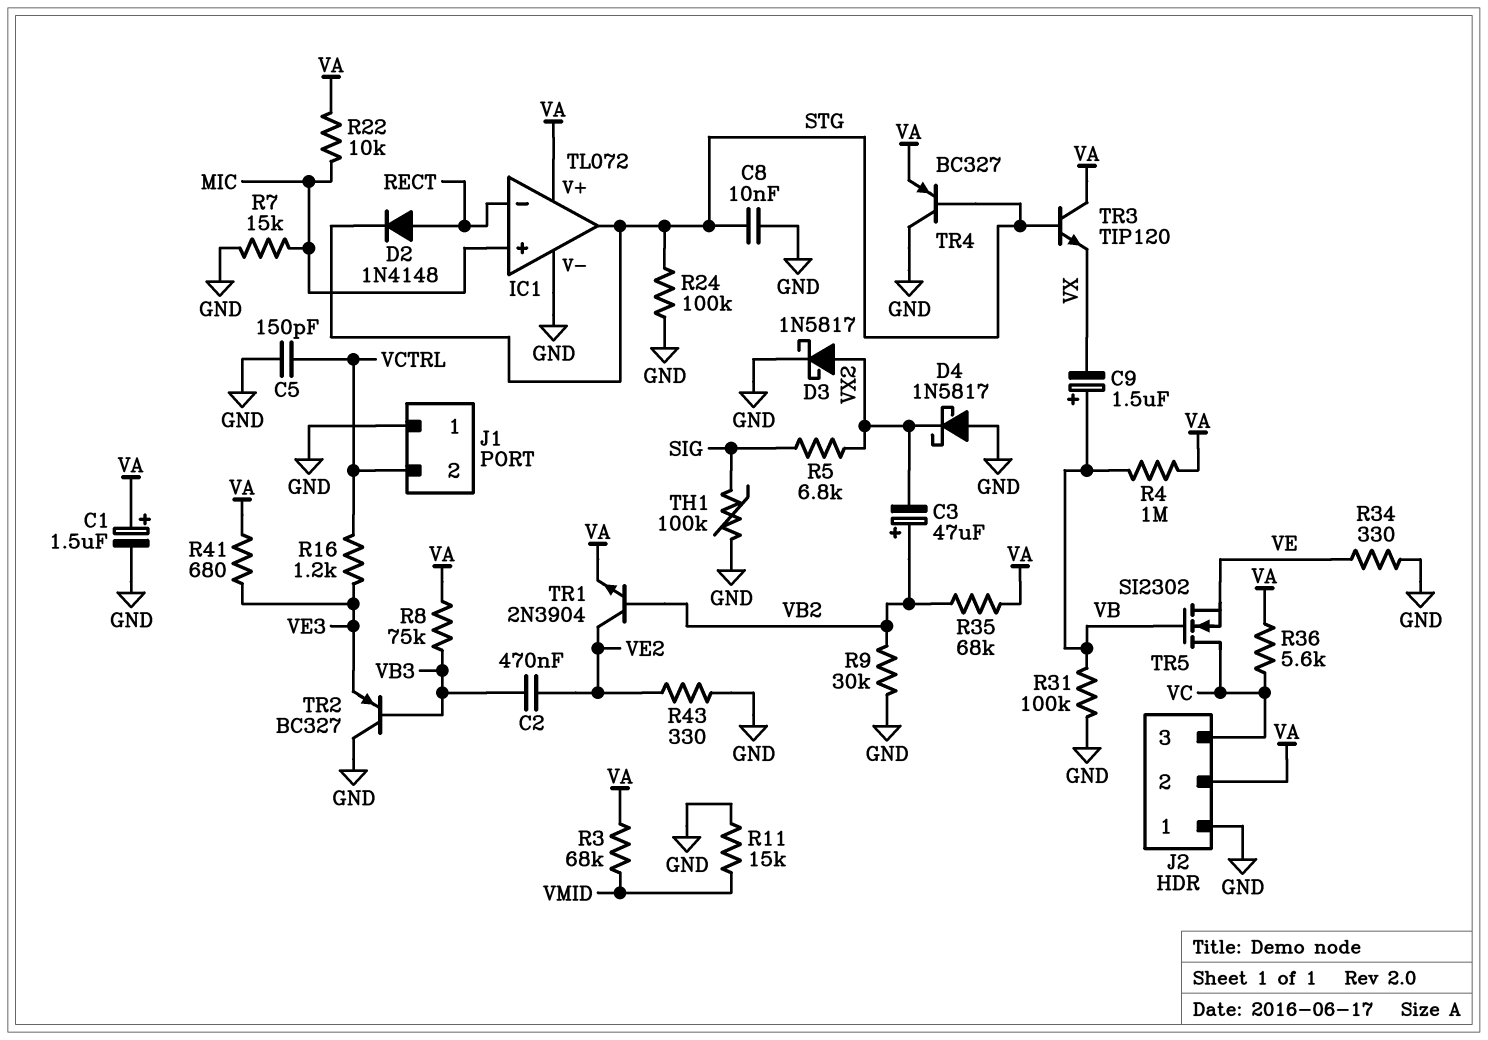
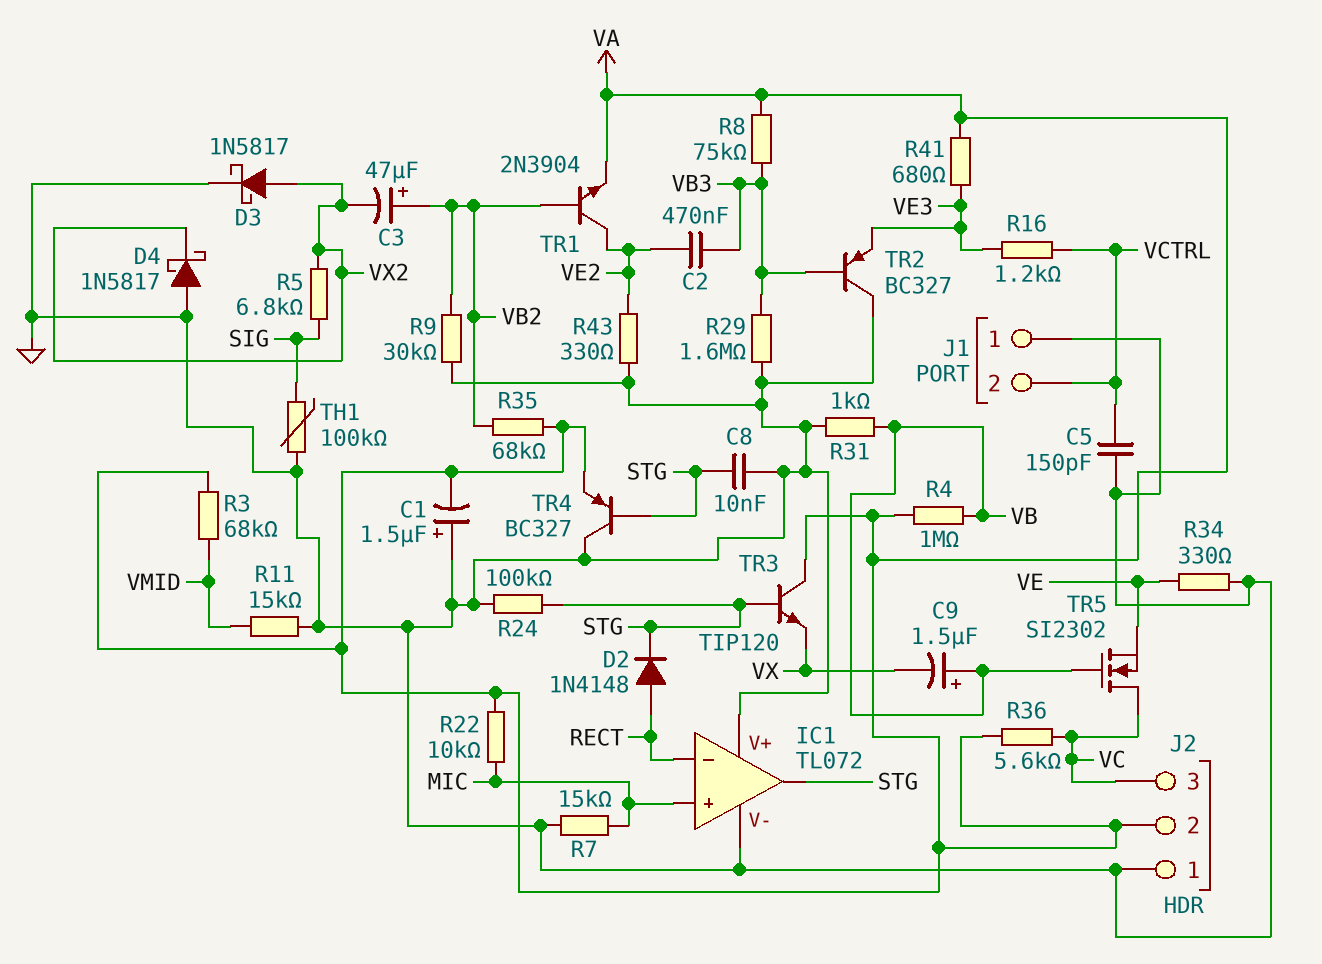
C1: 1.5uF (plus VA, minus GND) -> 1.5uF (plus GND, minus VA)
IC1 pin V+: VA -> GND
R29: none -> 1.6M (GND, VB3)
R31: 100k (GND, VB) -> 1k (GND, VB)

